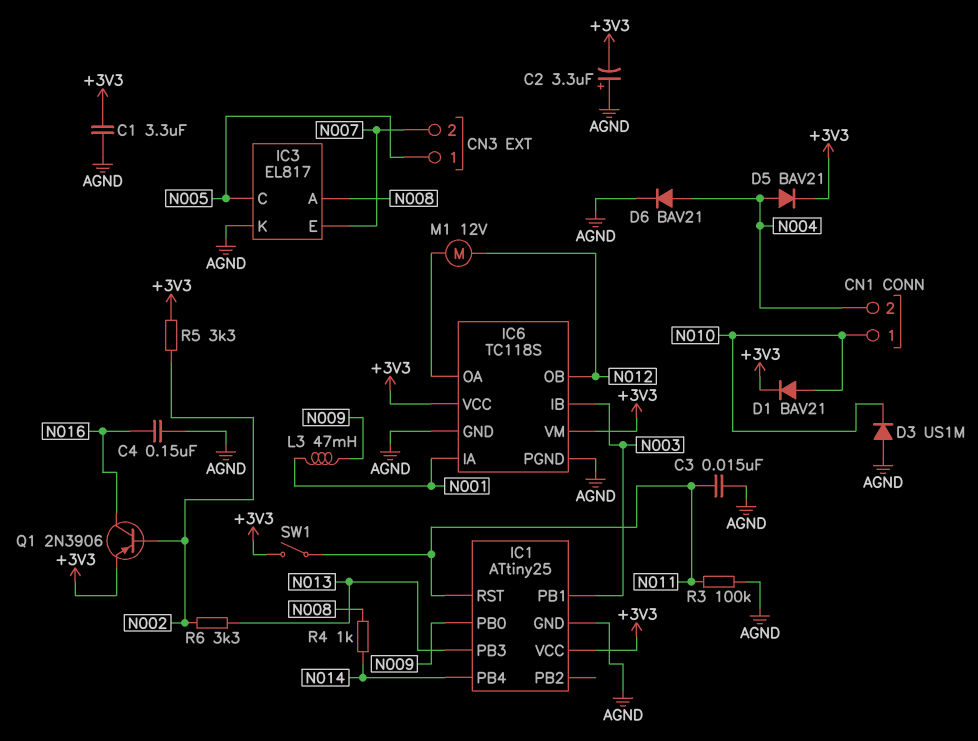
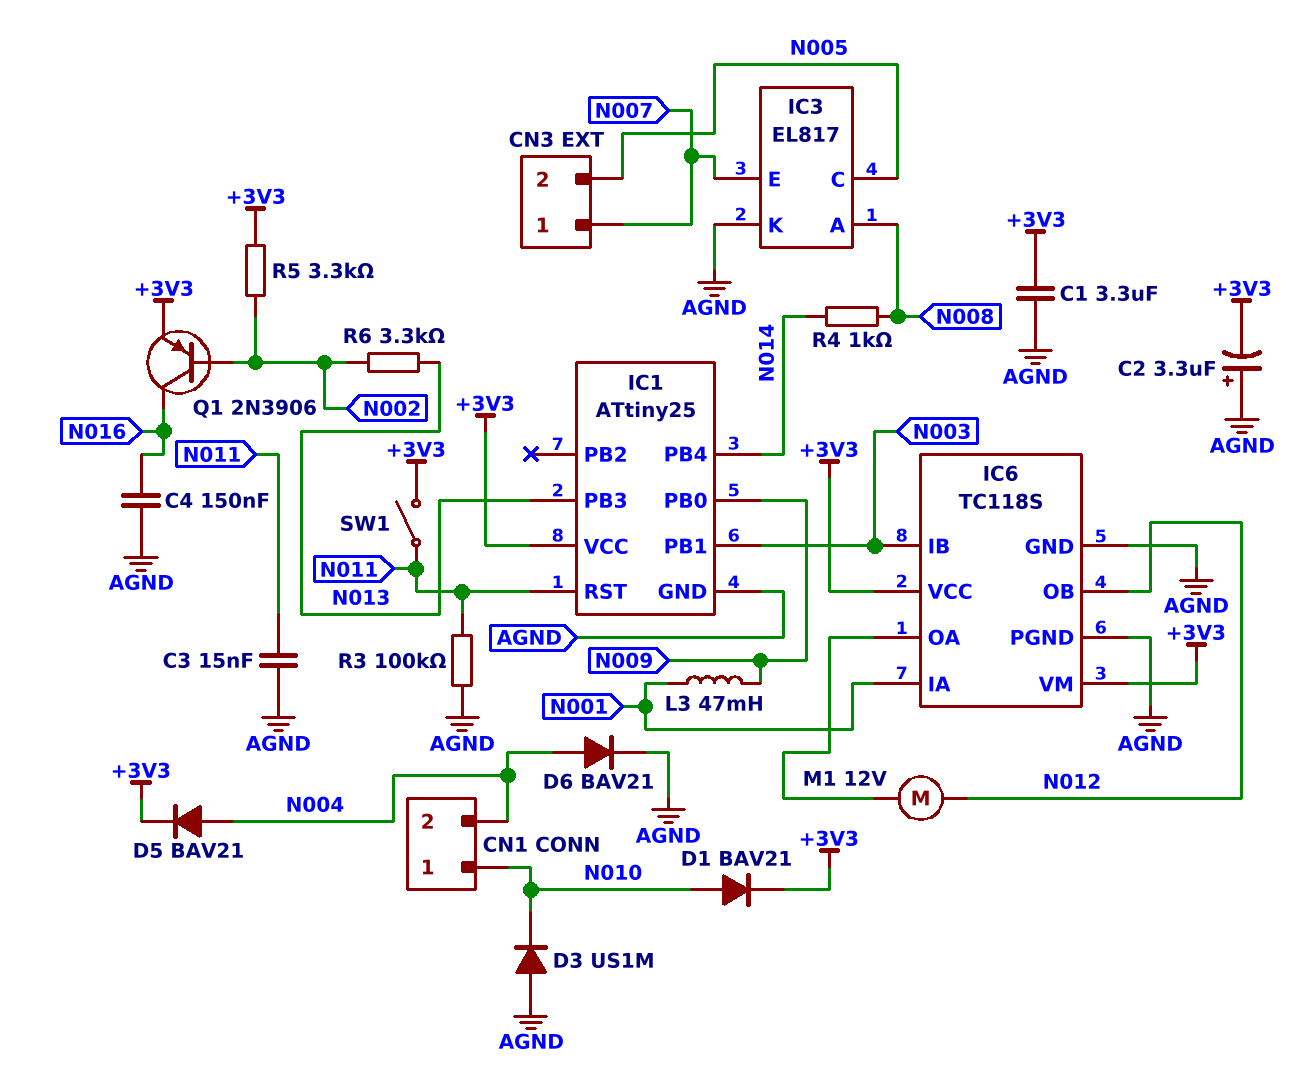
CN3 pin 1: N005 -> N007
CN3 pin 2: N007 -> N005

